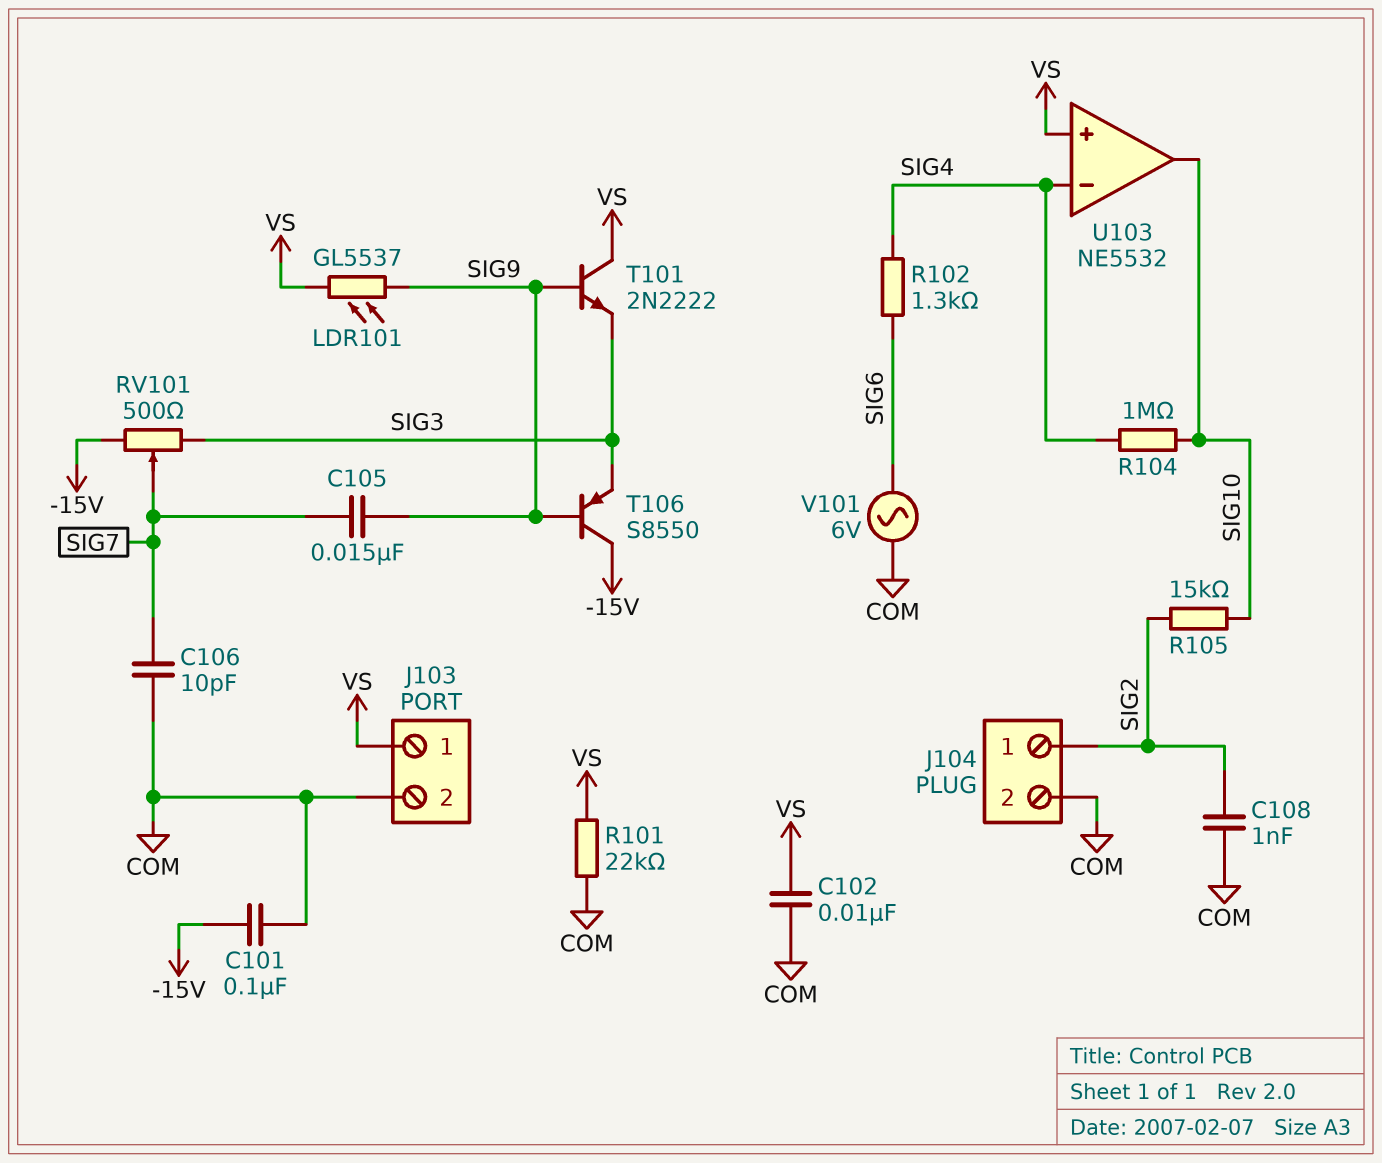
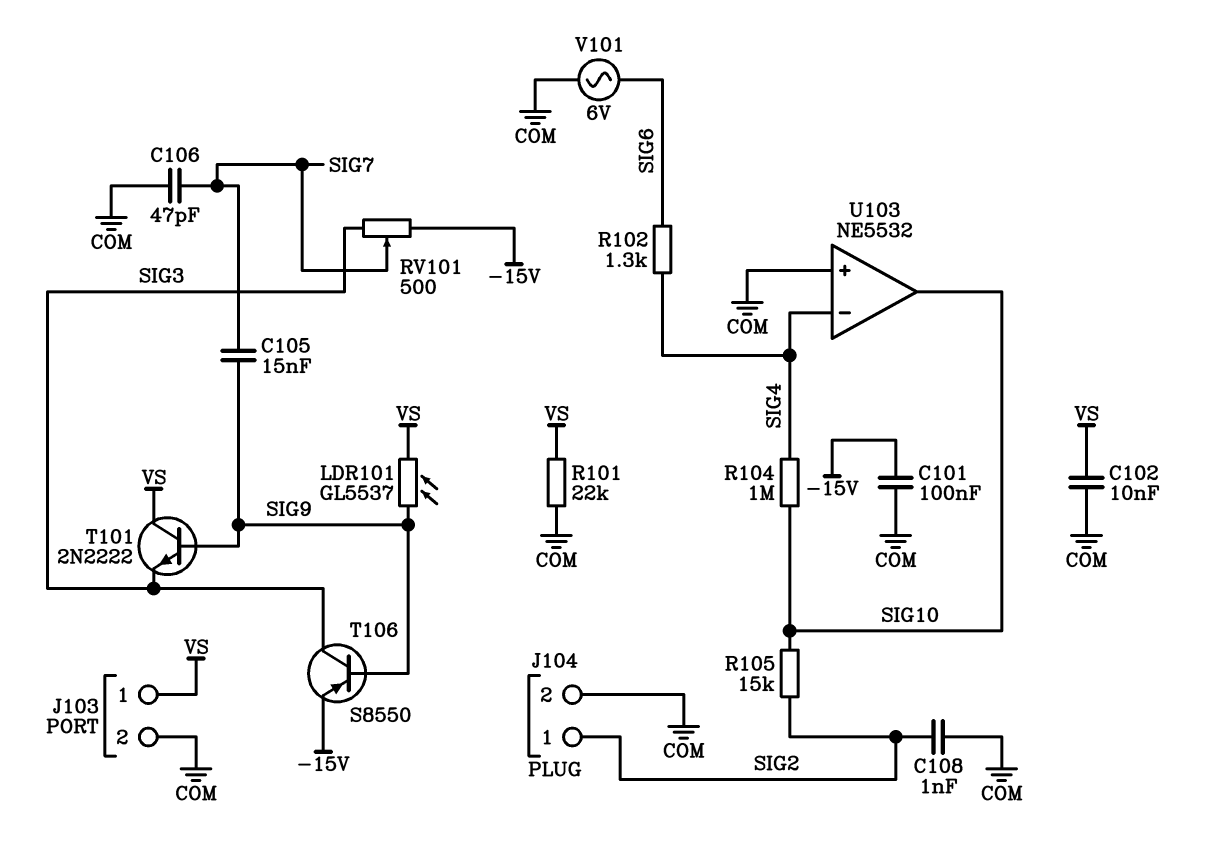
C106: 10pF (COM, SIG7) -> 47pF (COM, SIG7)
T106: PNP S8550 (B SIG9, C -15V, E SIG3) -> PNP S8550 (B SIG9, C SIG3, E -15V)
U103 pin in+: VS -> COM

